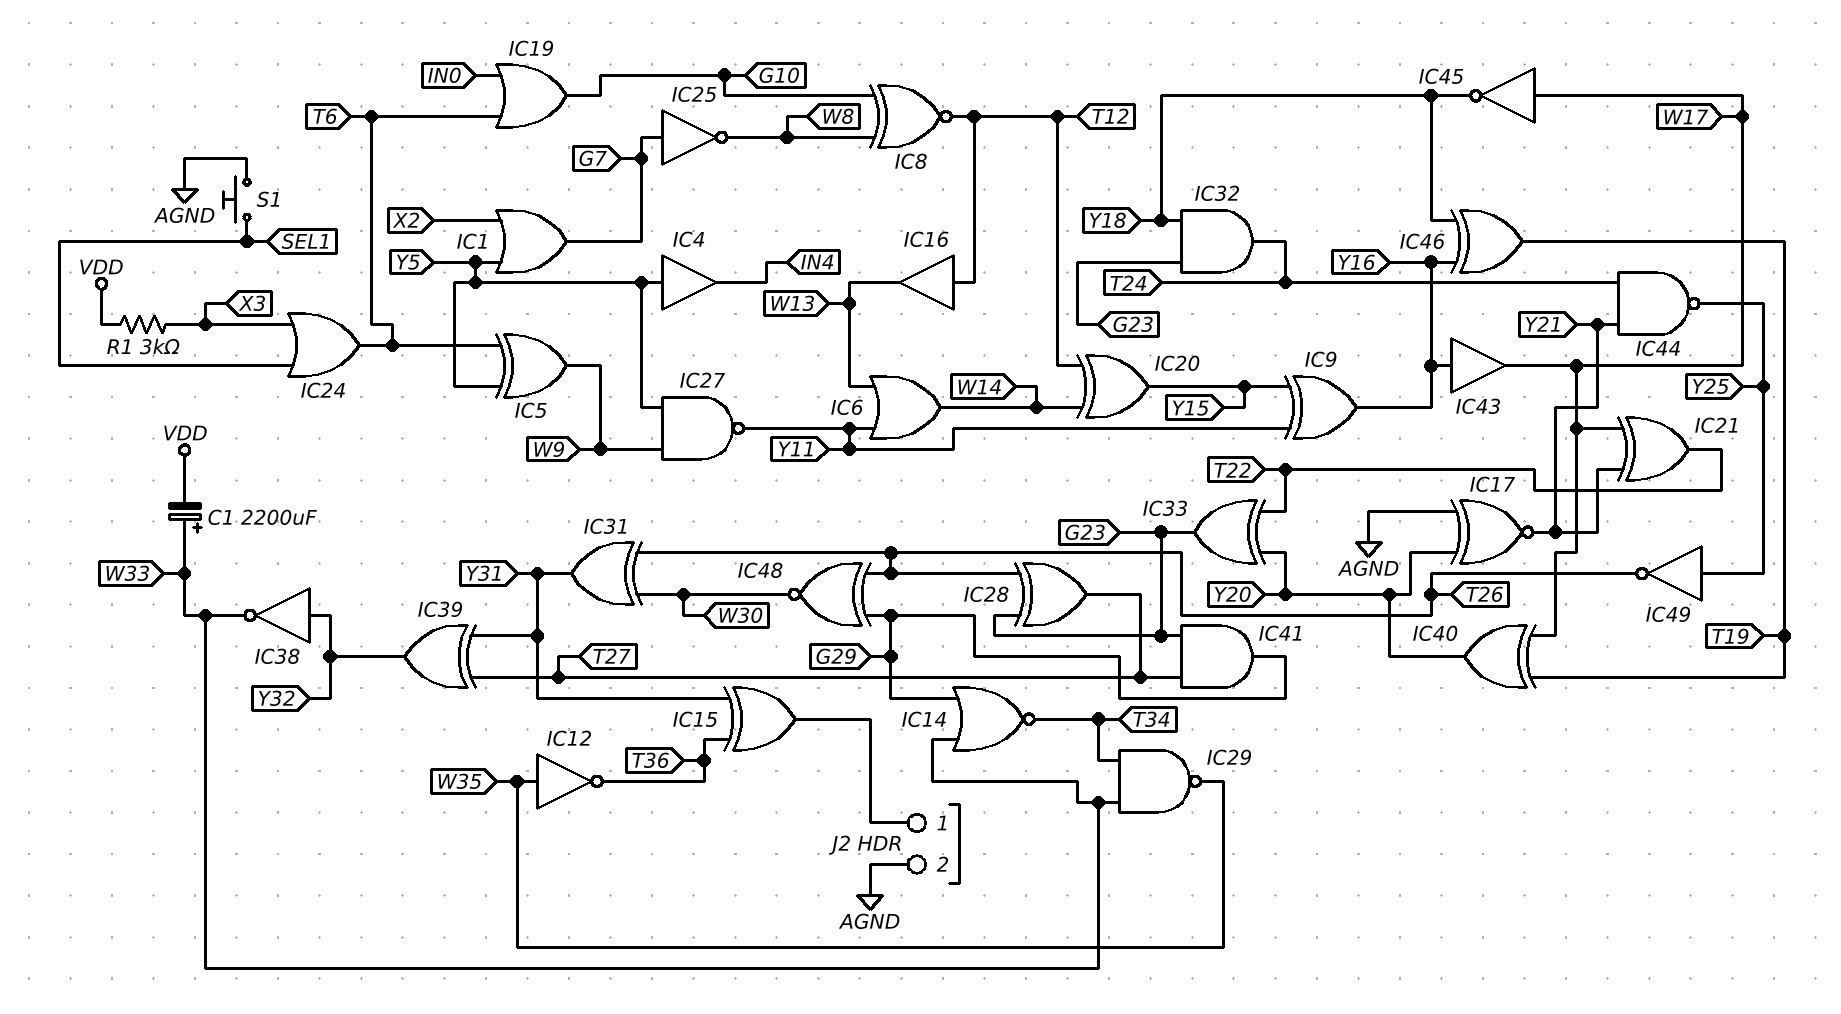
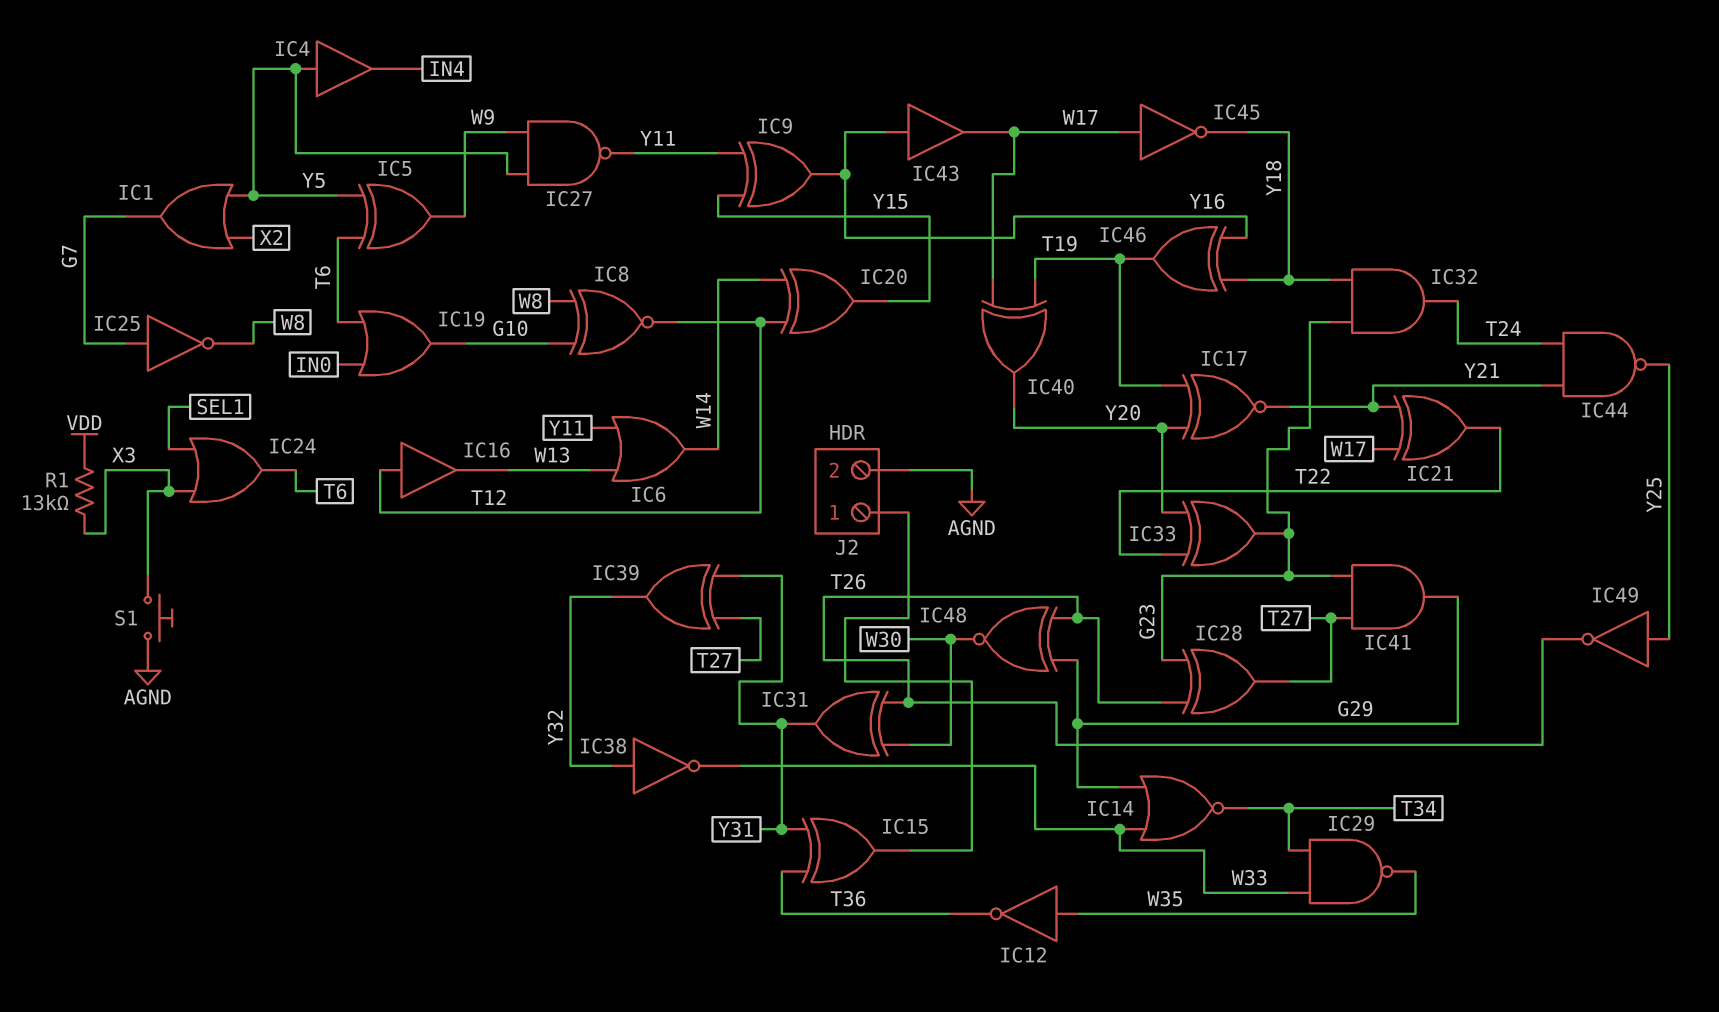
C1: 2200uF (plus W33, minus VDD) -> none
IC17: XNOR (in AGND, in Y20, out Y21) -> XNOR (in T19, in Y20, out Y21)
R1: 3k (VDD, X3) -> 13k (VDD, X3)
S1: button (AGND, SEL1) -> button (AGND, X3)

